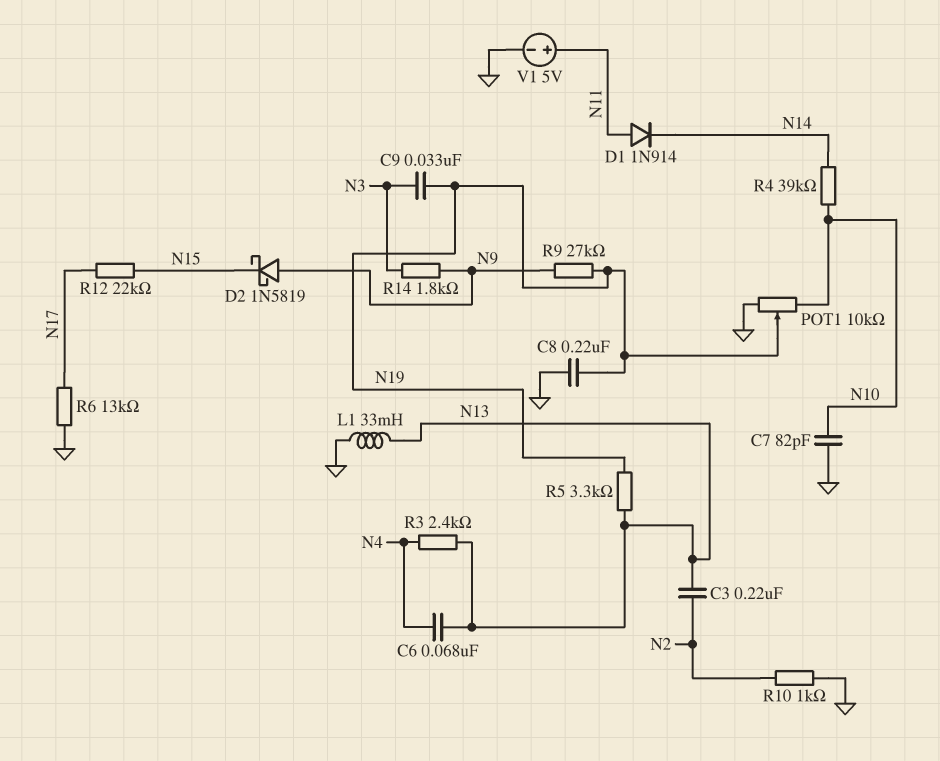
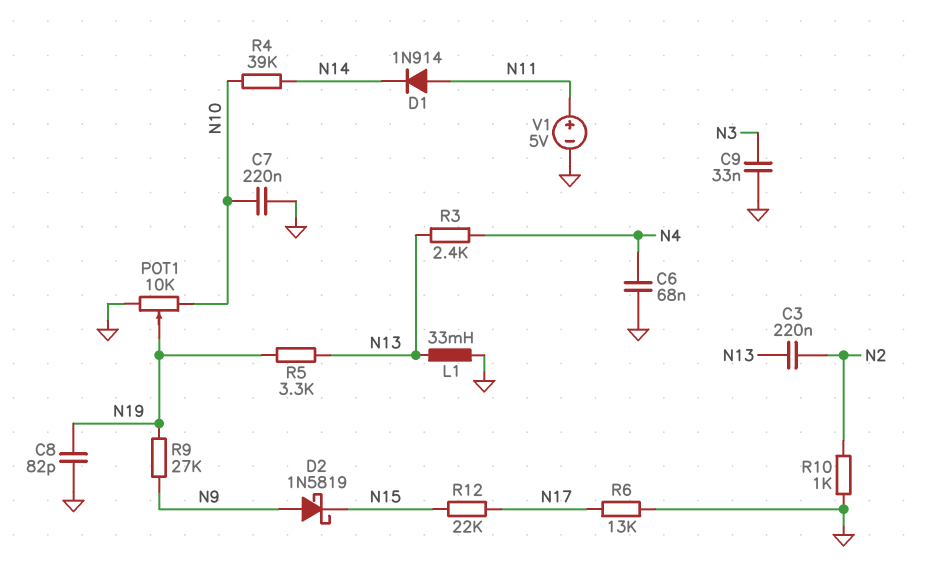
C6: 68nF (N4, N13) -> 68nF (GND, N4)
C7: 82pF (GND, N10) -> 220nF (GND, N10)
C8: 220nF (GND, N19) -> 82pF (GND, N19)
C9: 33nF (N3, N19) -> 33nF (GND, N3)
R14: 1.8k (N3, N9) -> none

